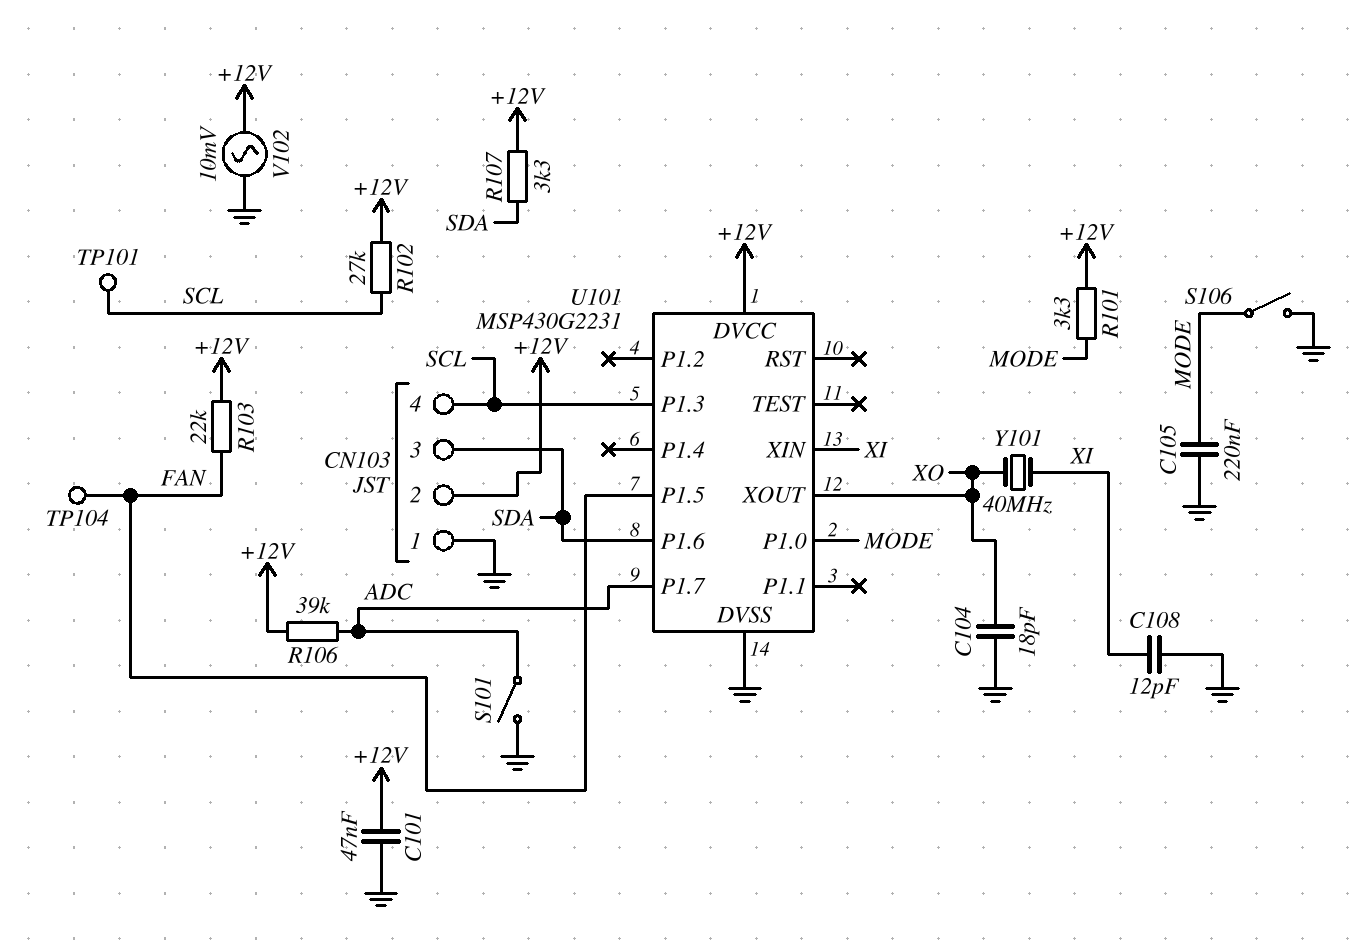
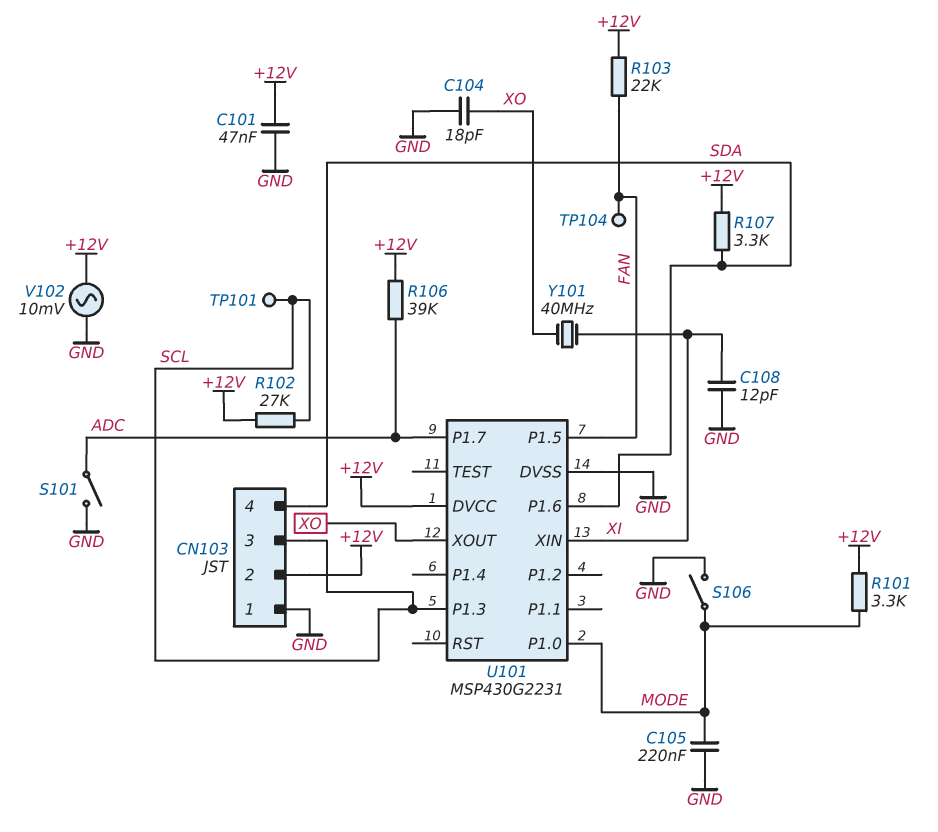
CN103 pin 3: SDA -> SCL
CN103 pin 4: SCL -> SDA

